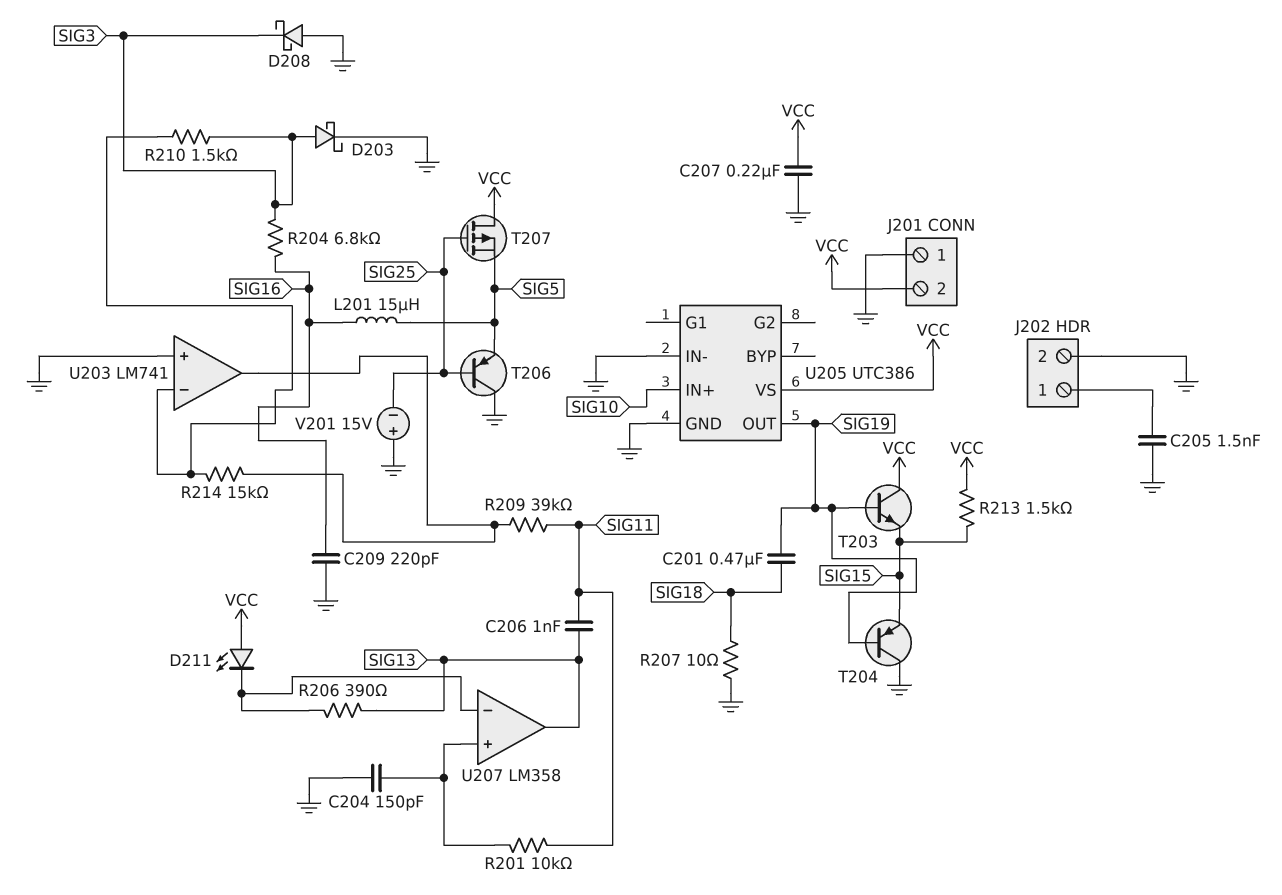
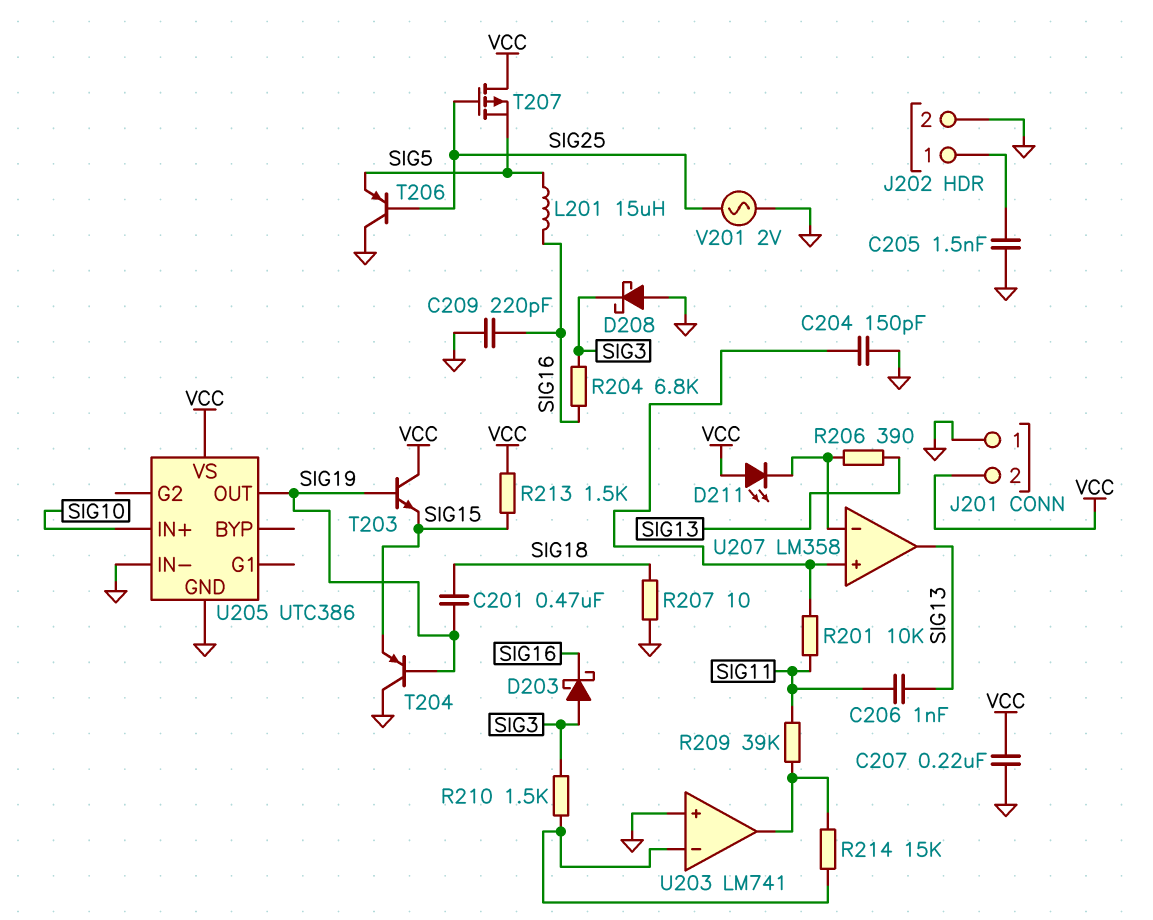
D203: schottky (A SIG3, K GND) -> schottky (A SIG3, K SIG16)
V201: 15V (plus GND, minus SIG25) -> AC 2V (GND, SIG25)

